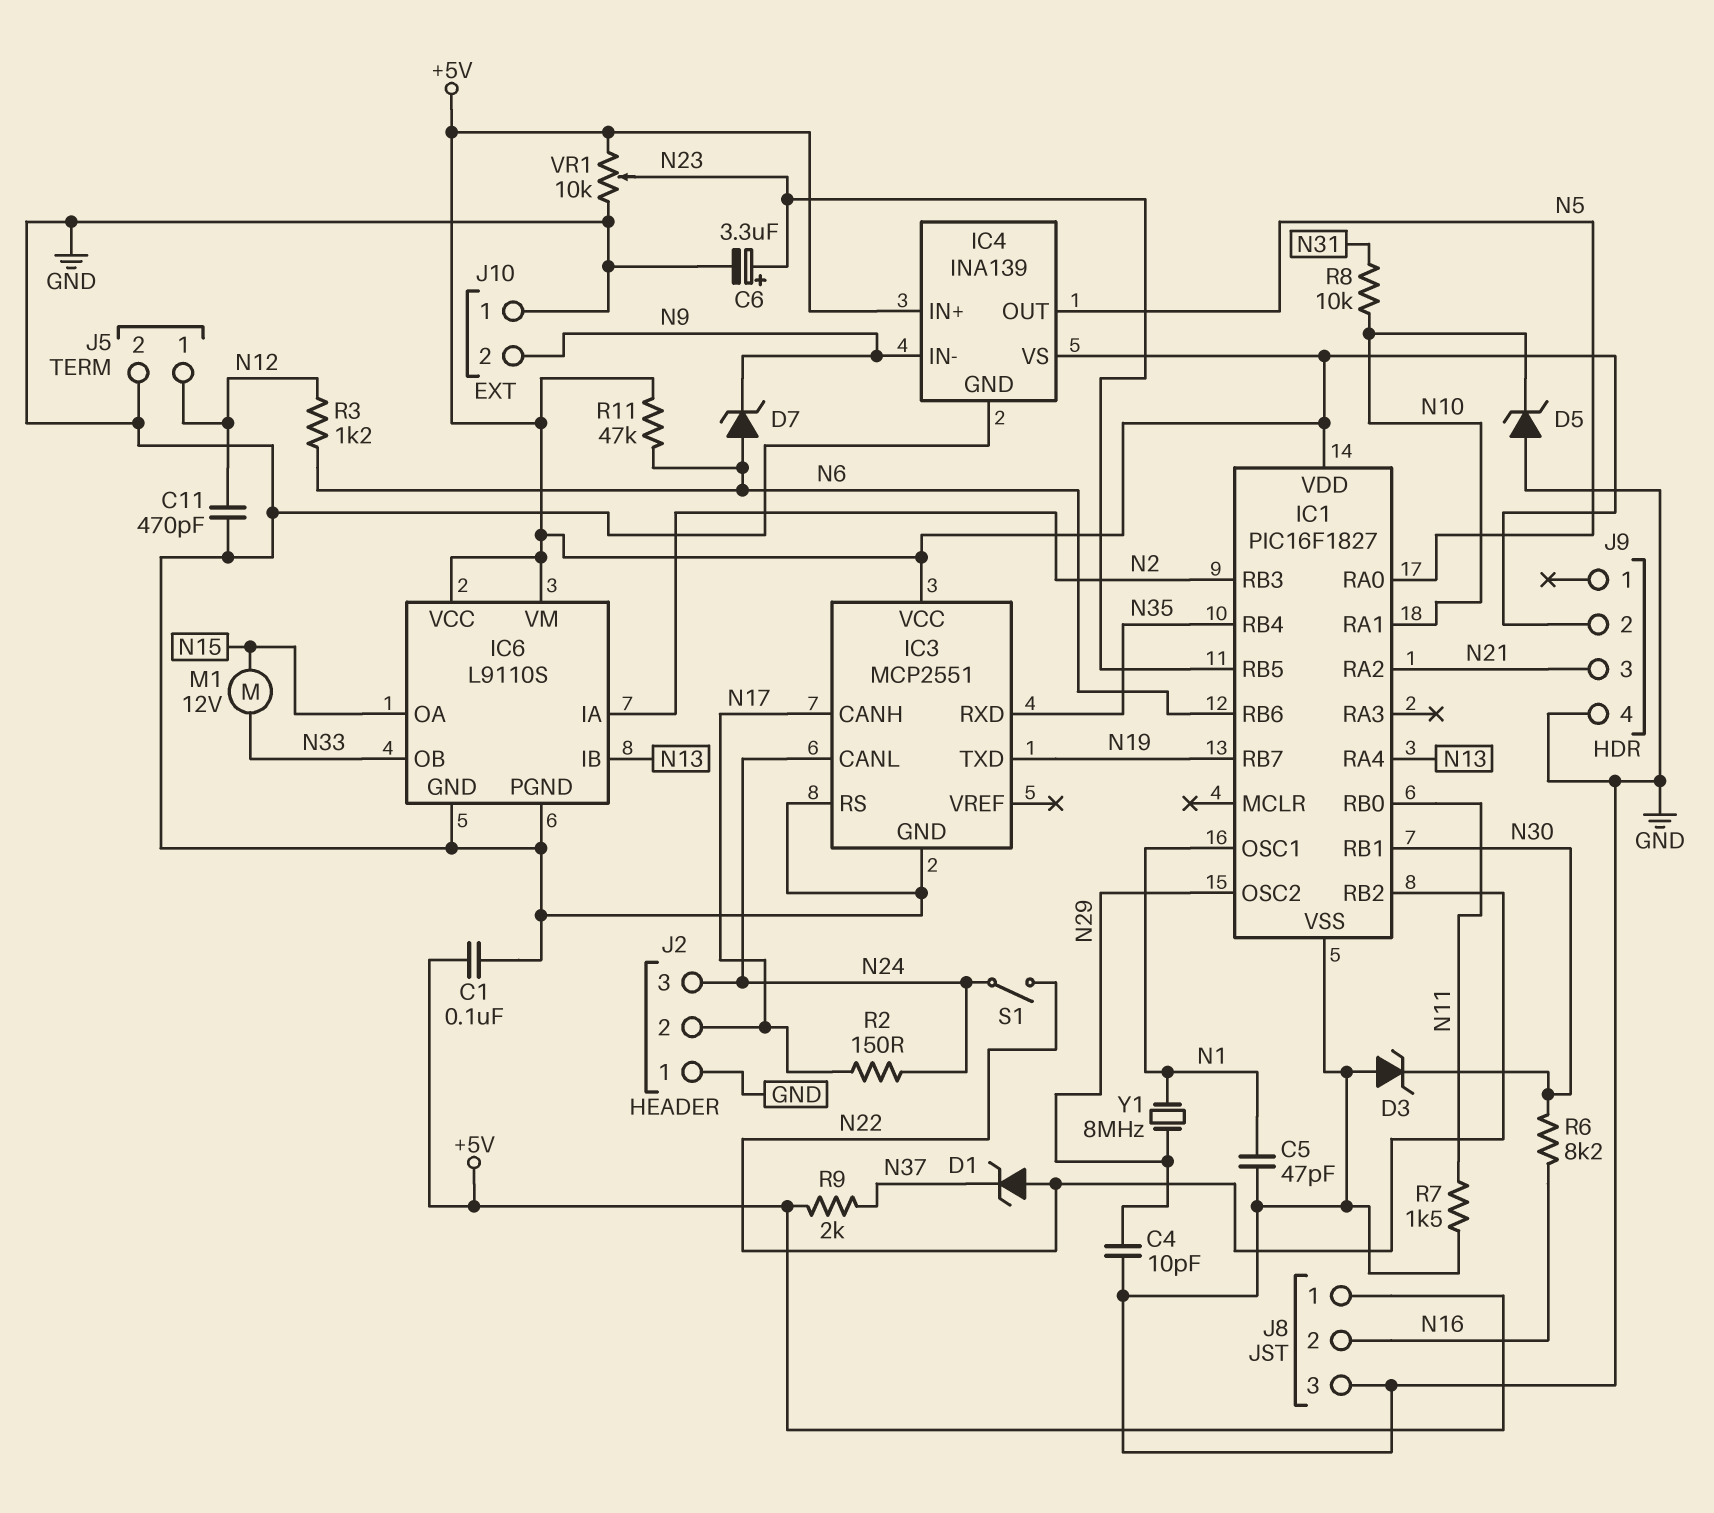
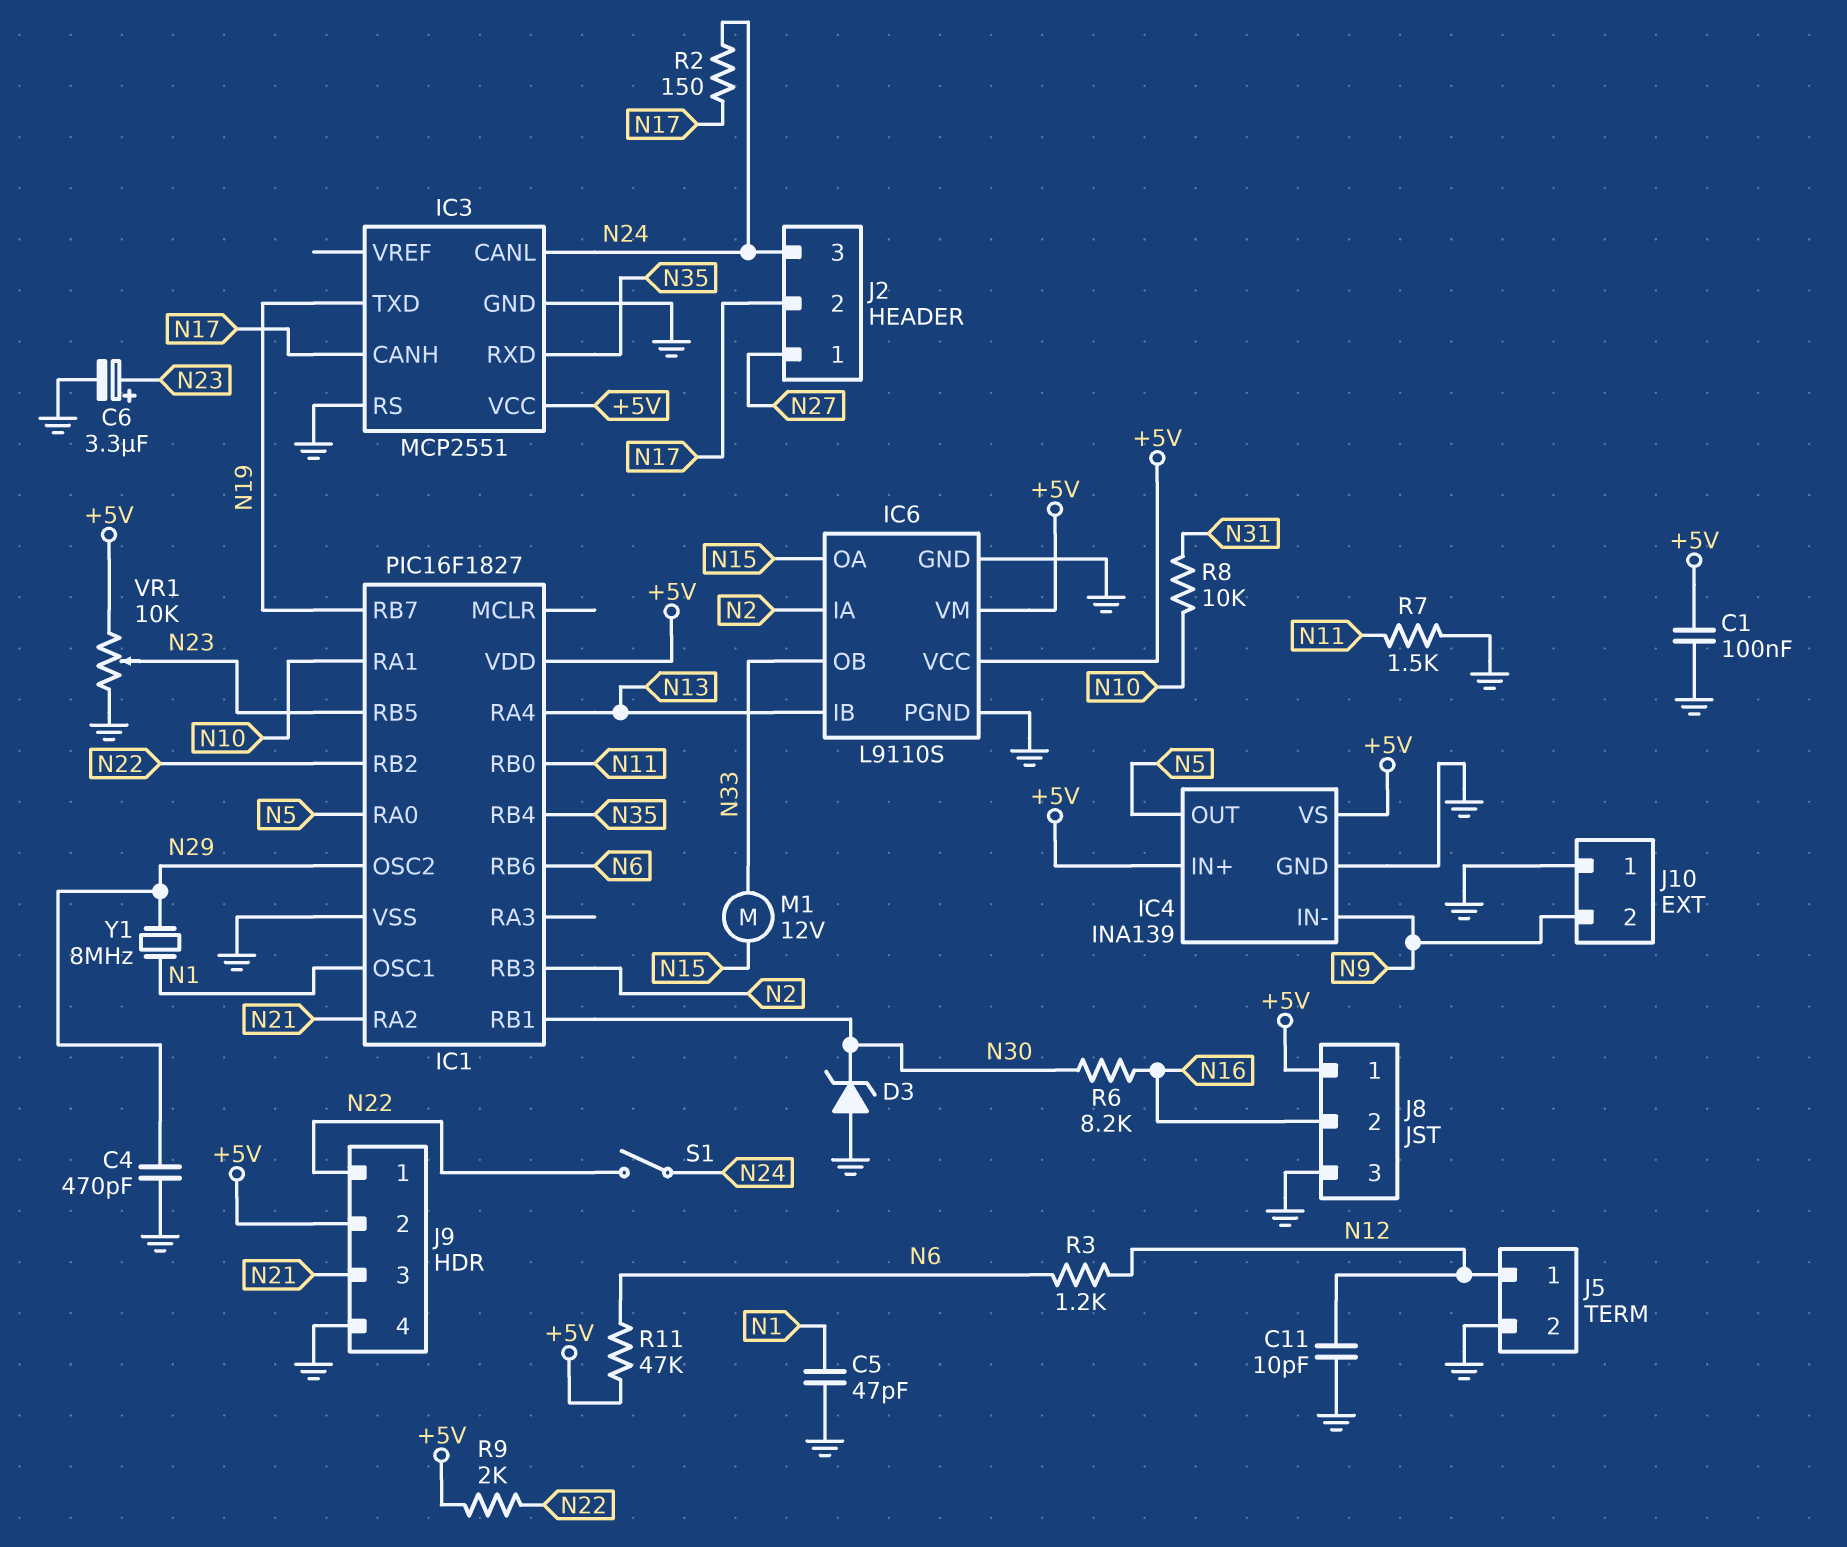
C4: 10pF (GND, N29) -> 470pF (GND, N29)
C11: 470pF (GND, N12) -> 10pF (GND, N12)
D1: zener (A N22, K N37) -> none
D5: zener (A GND, K N10) -> none
D7: zener (A N6, K N9) -> none
J2 pin 1: GND -> N27
J9 pin 1: none -> N22
R9: 2k (+5V, N37) -> 2k (+5V, N22)

